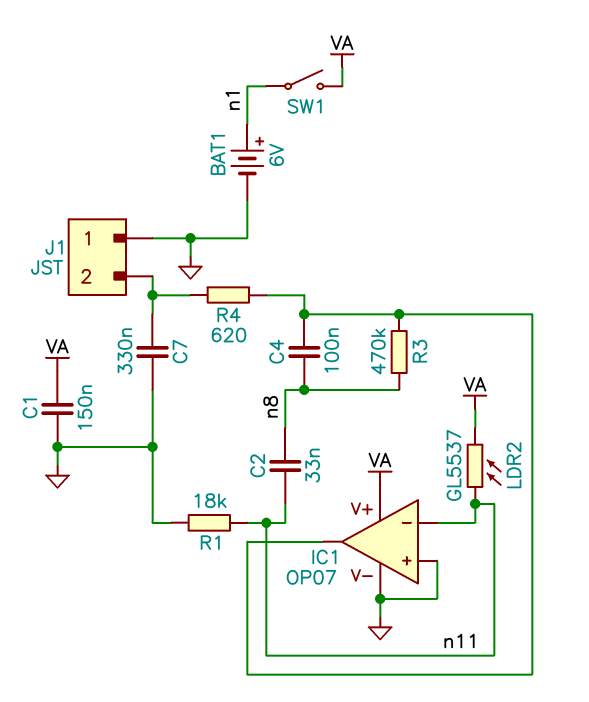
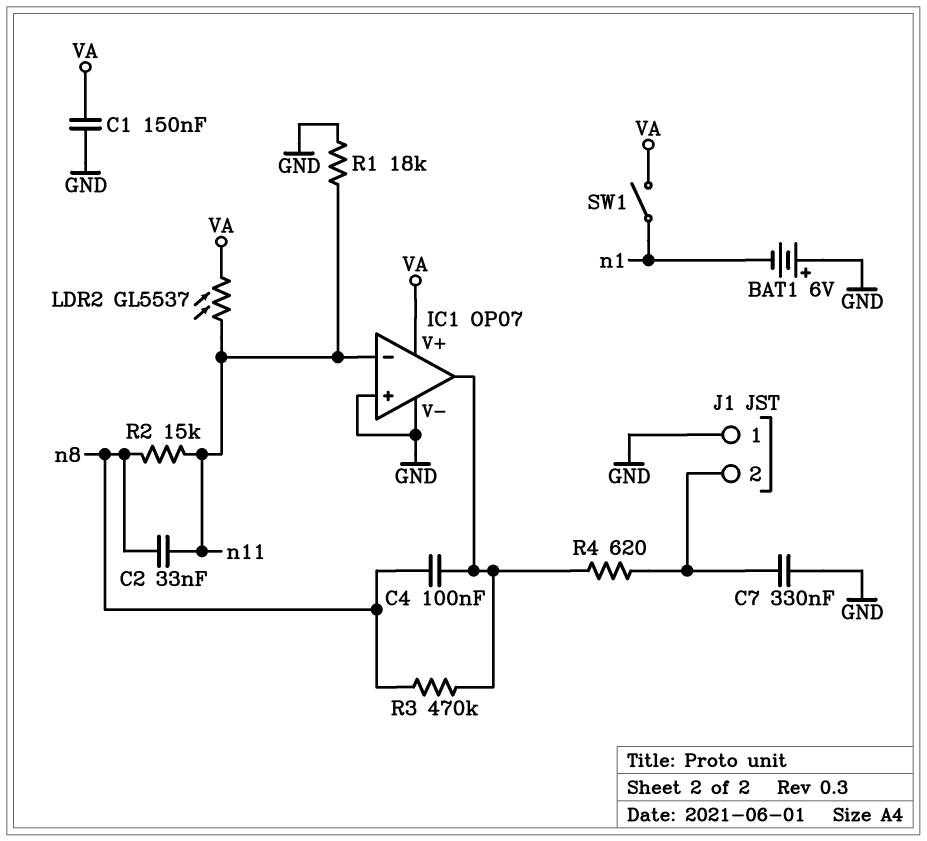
BAT1: 6V (plus n1, minus GND) -> 6V (plus GND, minus n1)
R2: none -> 15k (n8, n11)

